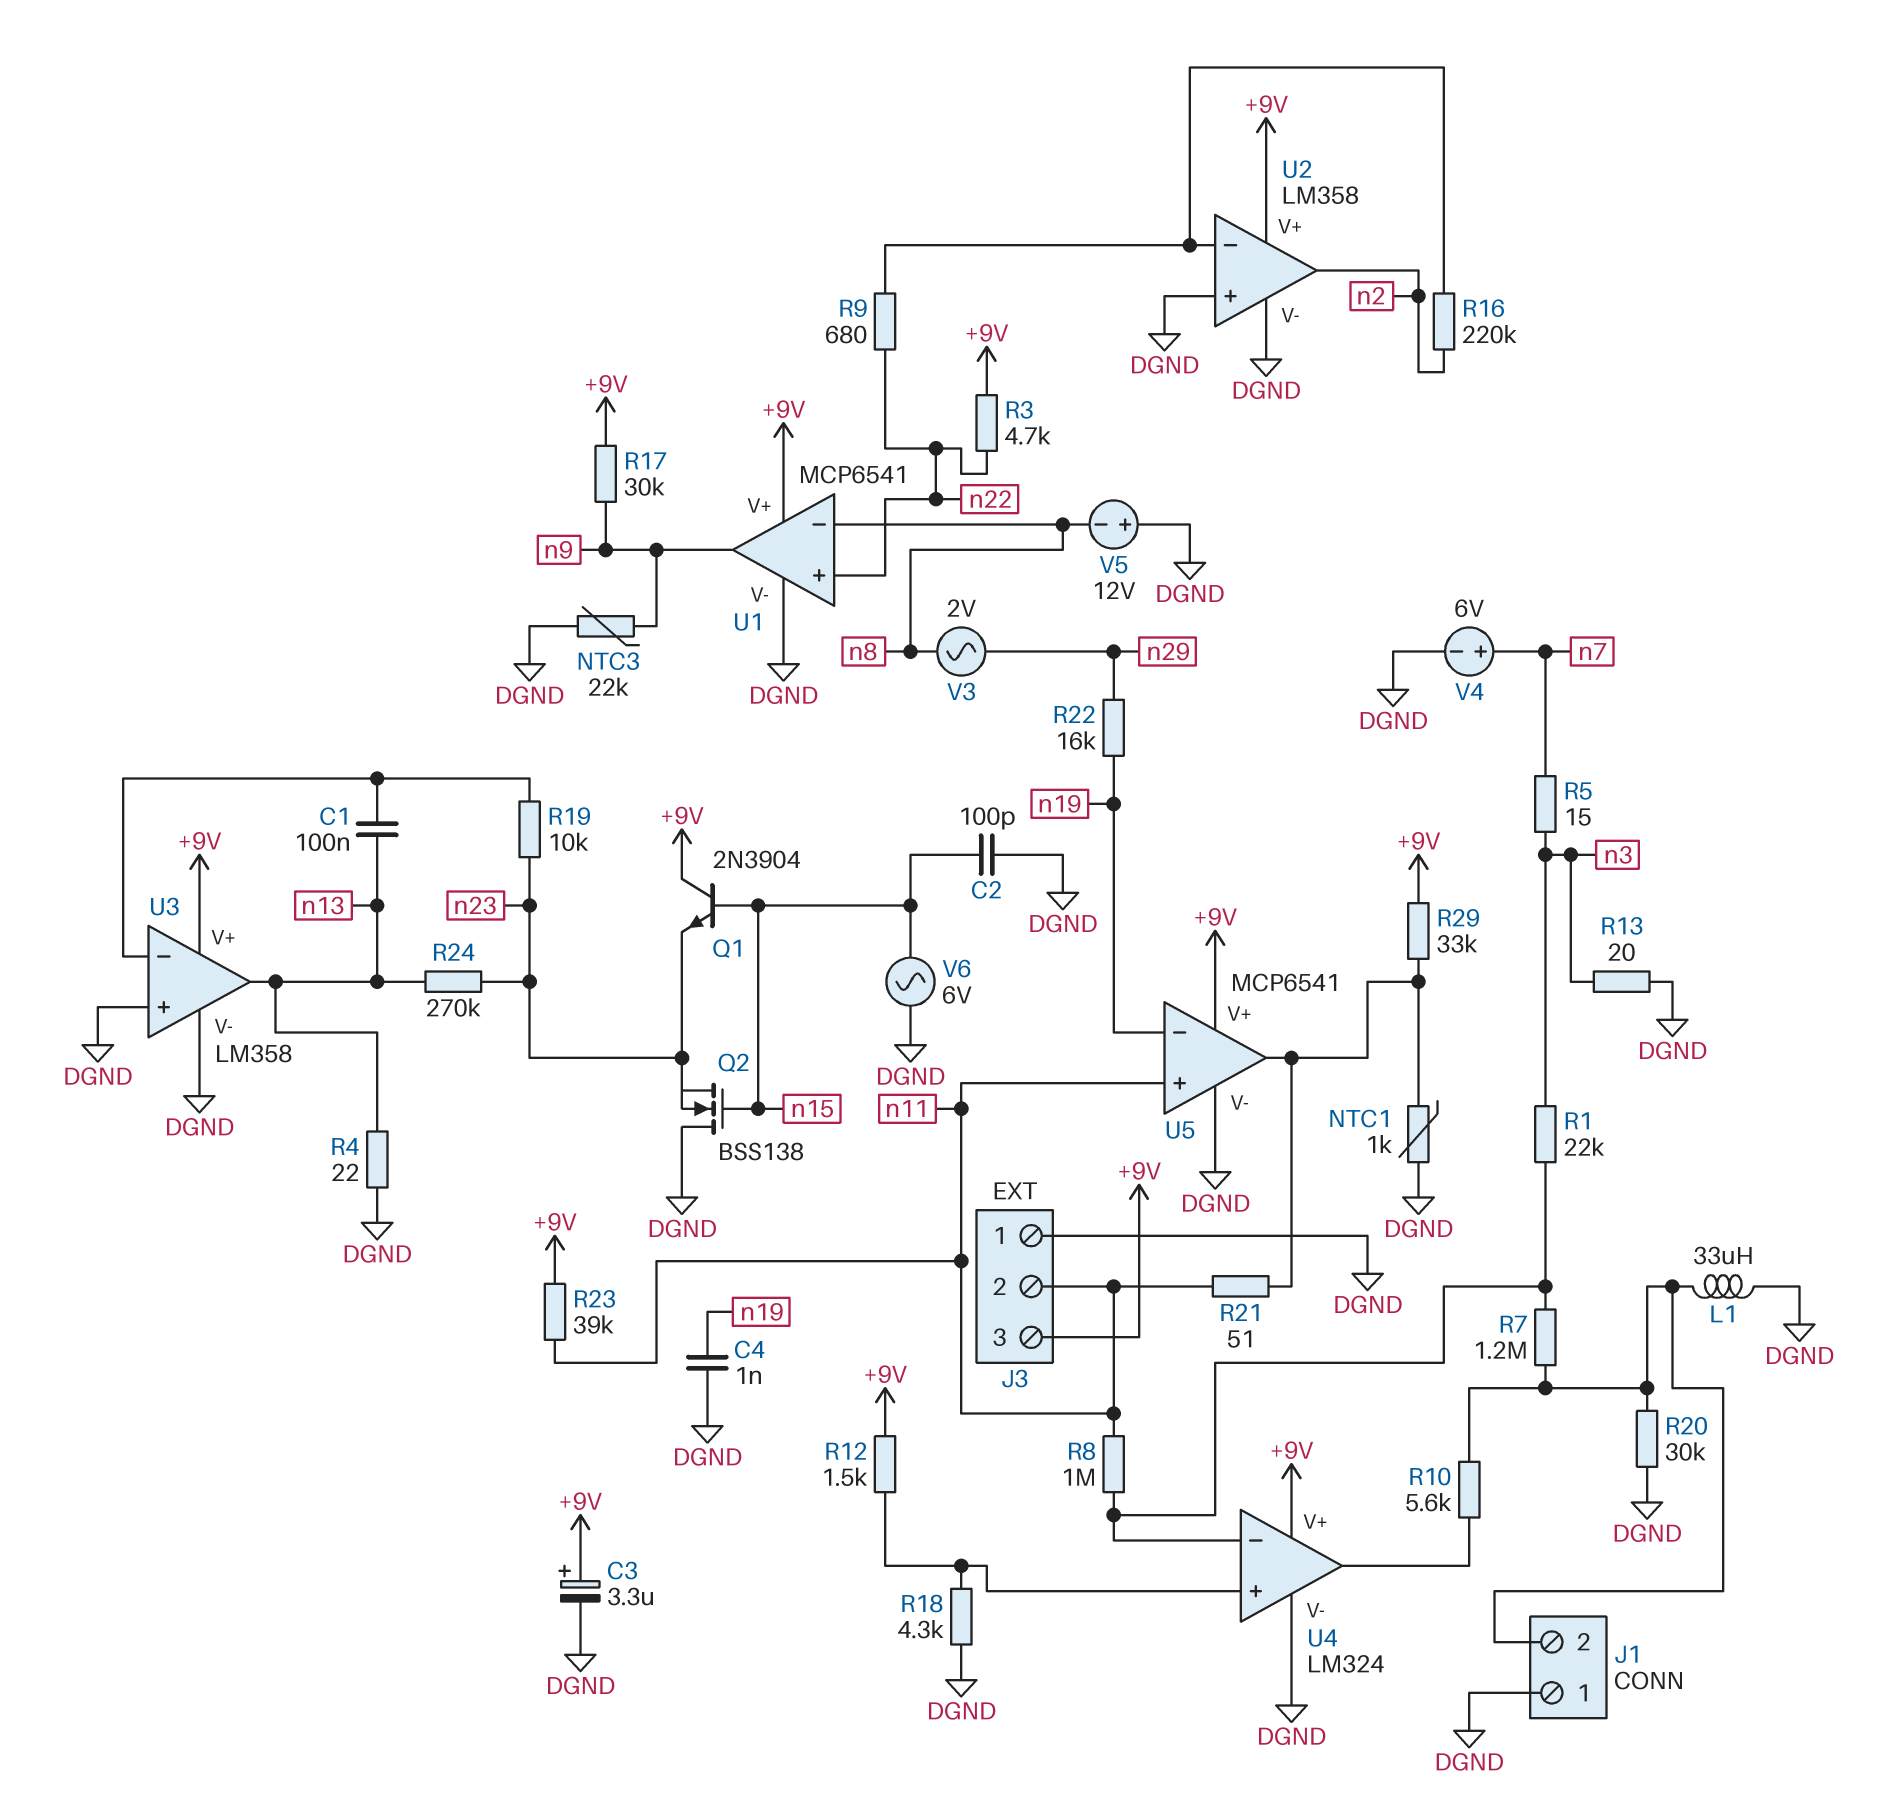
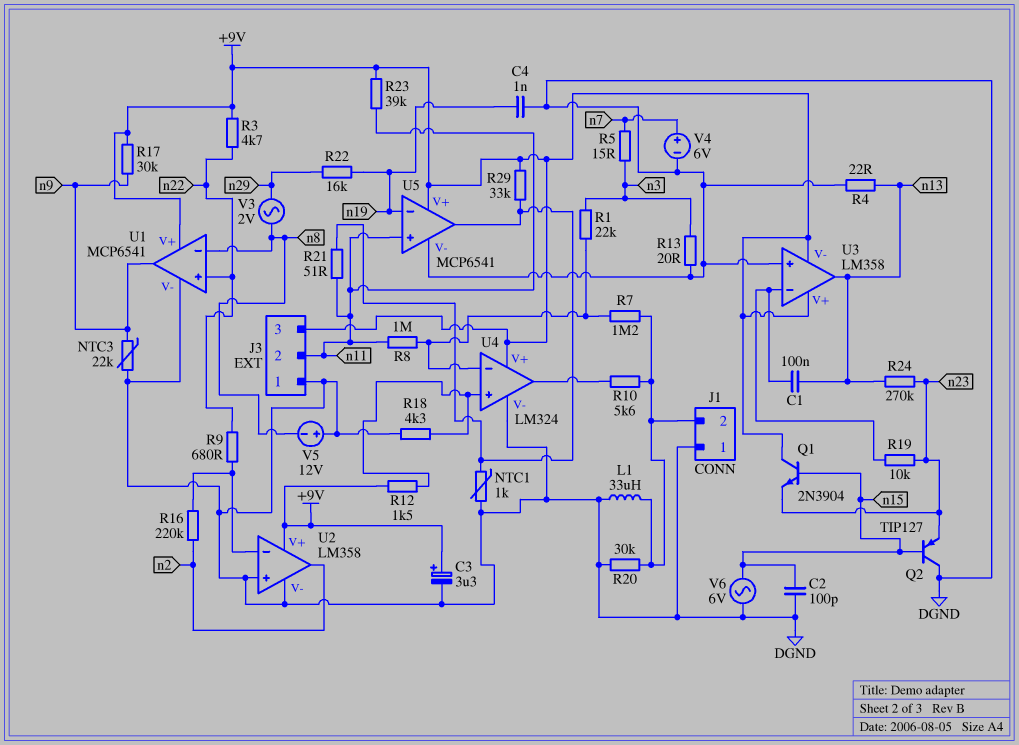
Q2: NMOS BSS138 (G n15, D DGND, S n23) -> PNP TIP127 (B n15, C DGND, E n23)
U3 pin V-: DGND -> +9V

